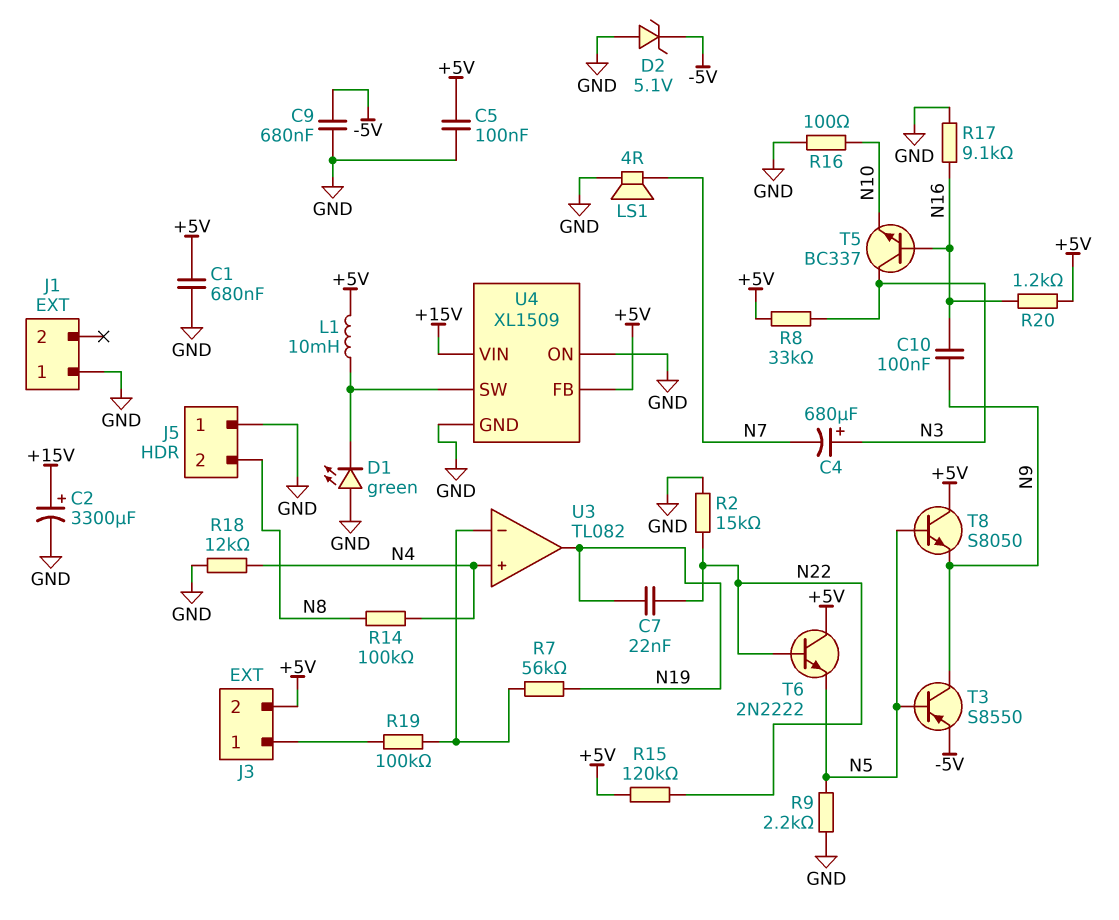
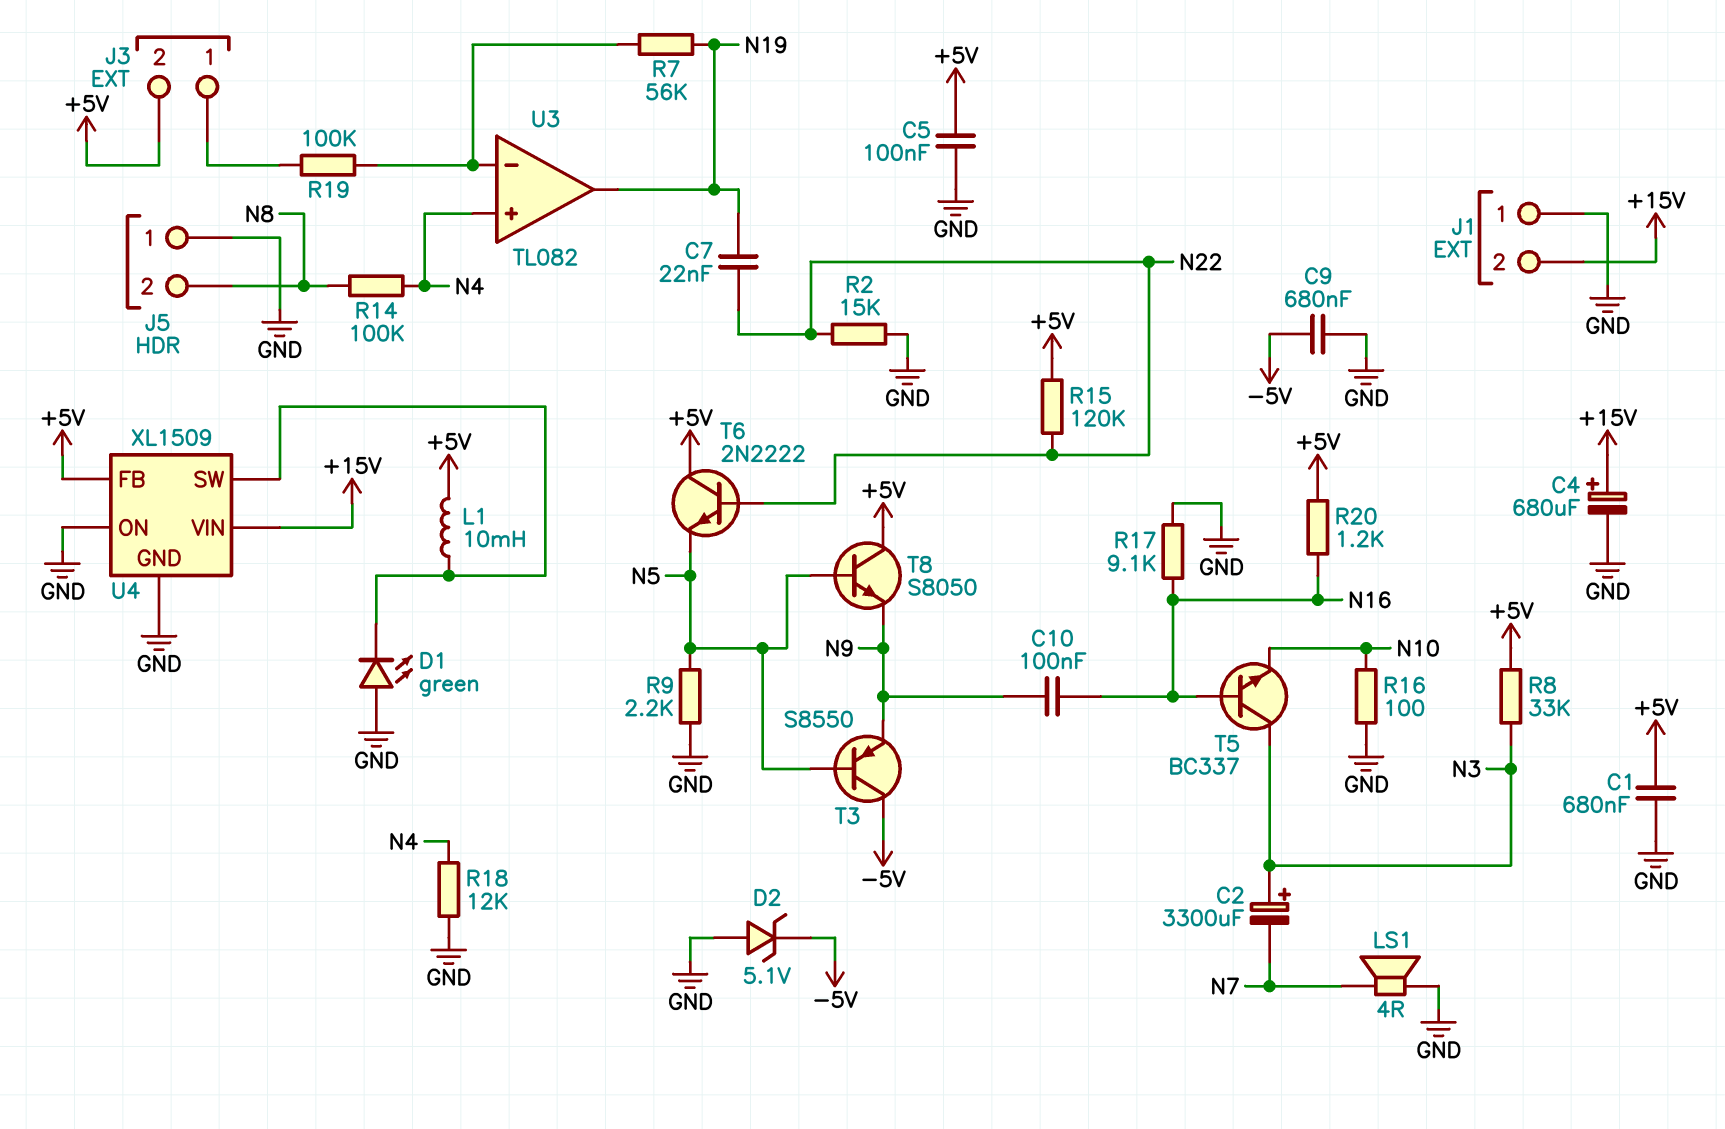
C2: 3300uF (plus +15V, minus GND) -> 3300uF (plus N3, minus N7)
C4: 680uF (plus N3, minus N7) -> 680uF (plus +15V, minus GND)
J1 pin 2: none -> +15V
T3: PNP S8550 (B N5, C N9, E -5V) -> PNP S8550 (B N5, C -5V, E N9)

